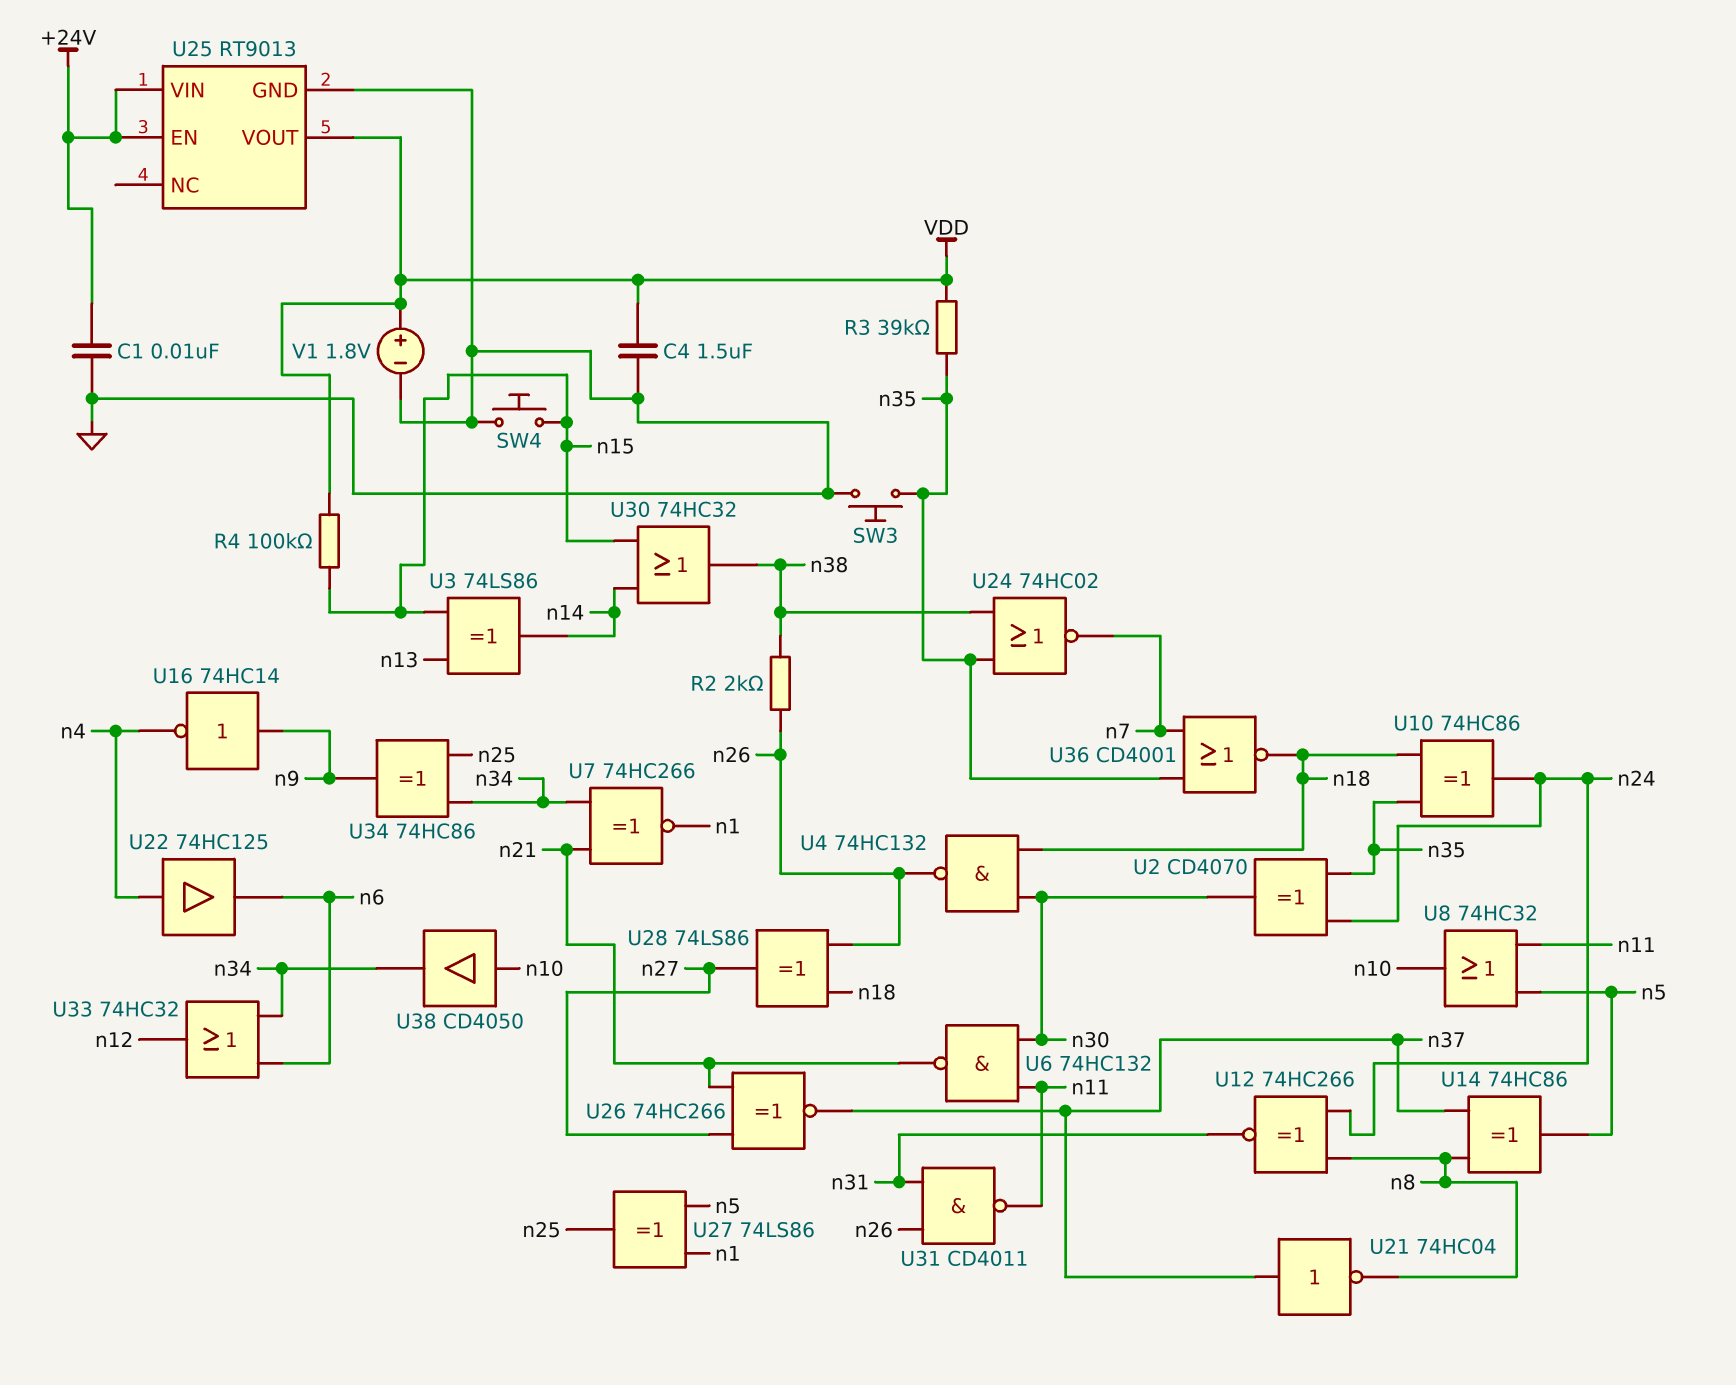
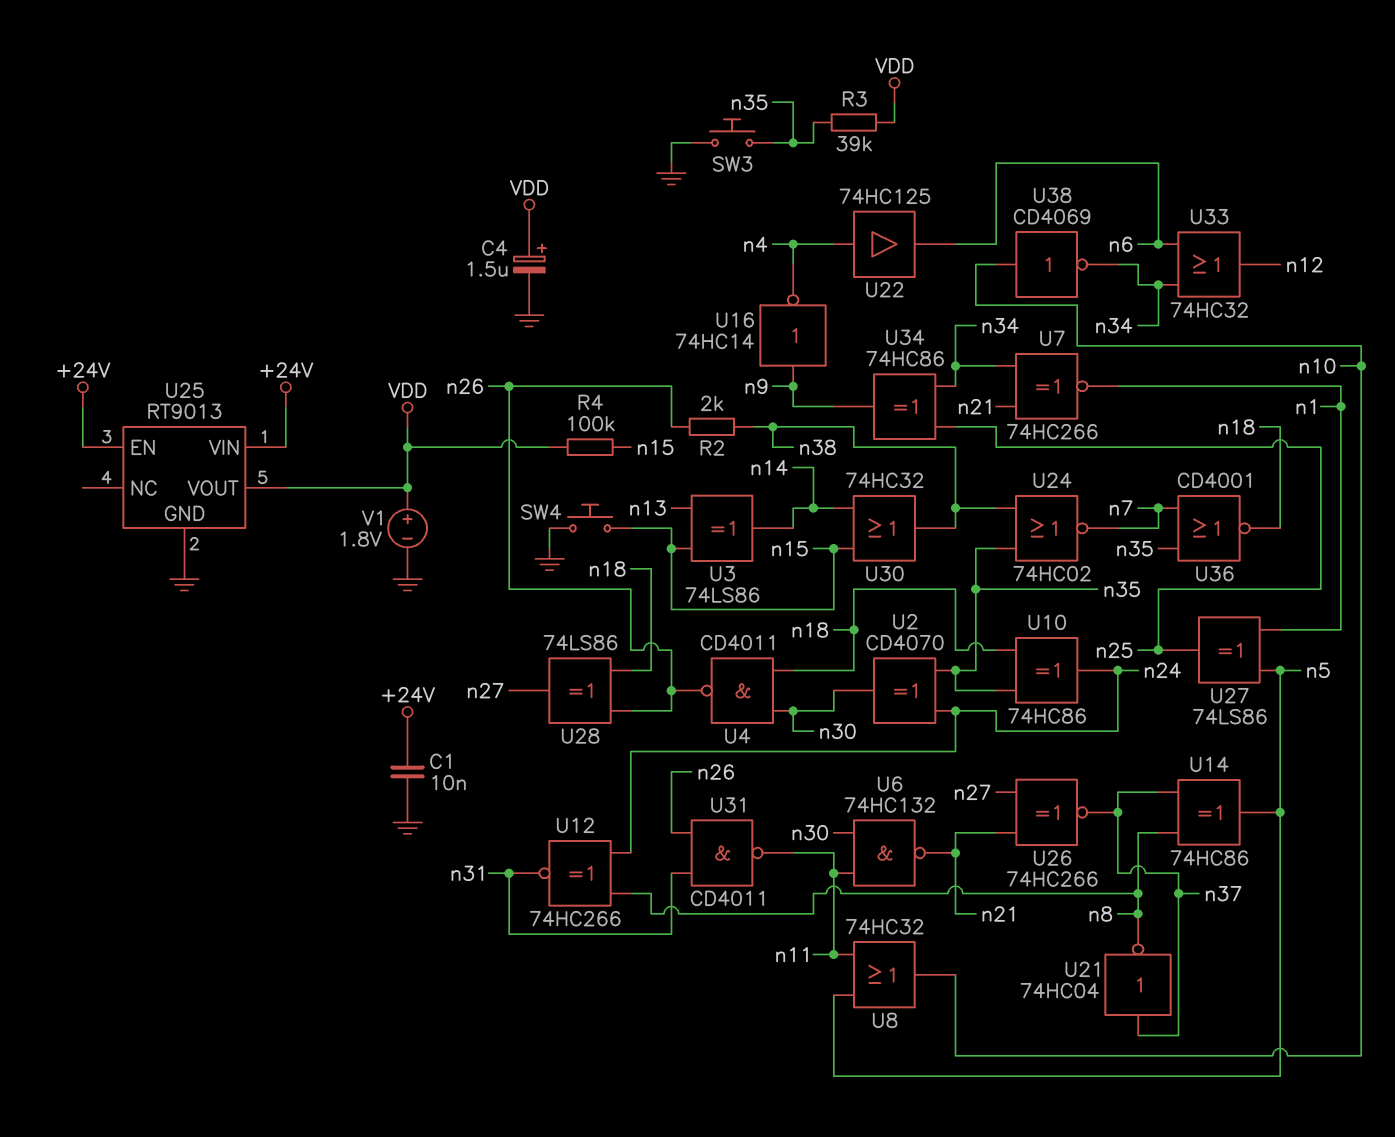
C4: 1.5uF (GND, VDD) -> 1.5uF (plus VDD, minus GND)
U4: NAND 74HC132 (in n18, in n30, out n26) -> NAND CD4011 (in n18, in n30, out n26)
U38: buffer CD4050 (in n10, out n34) -> NOT CD4069 (in n10, out n34)

